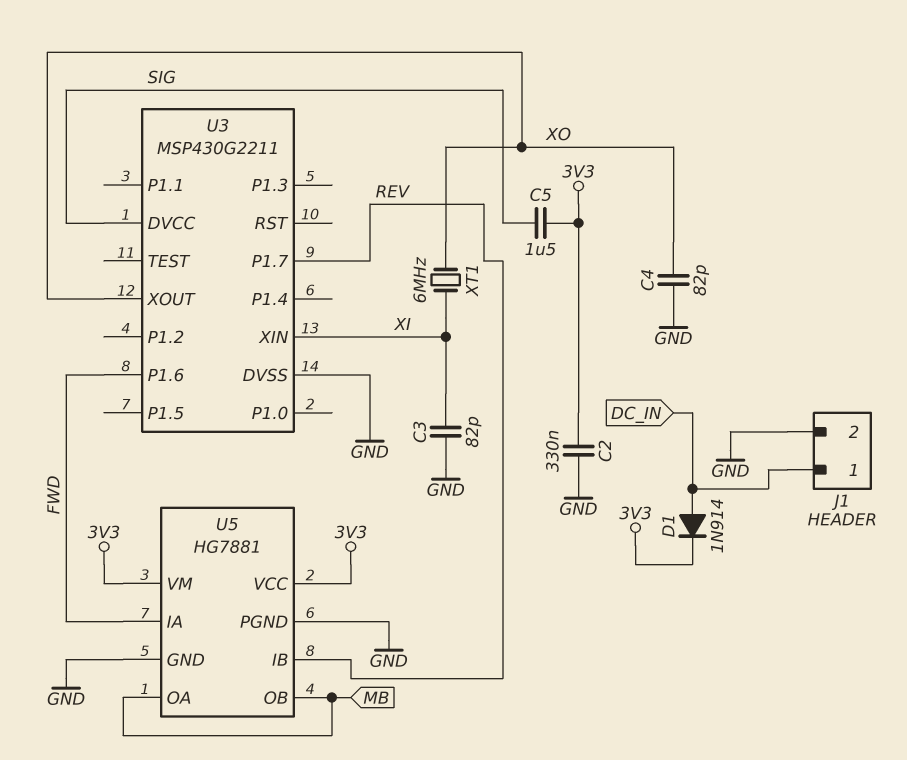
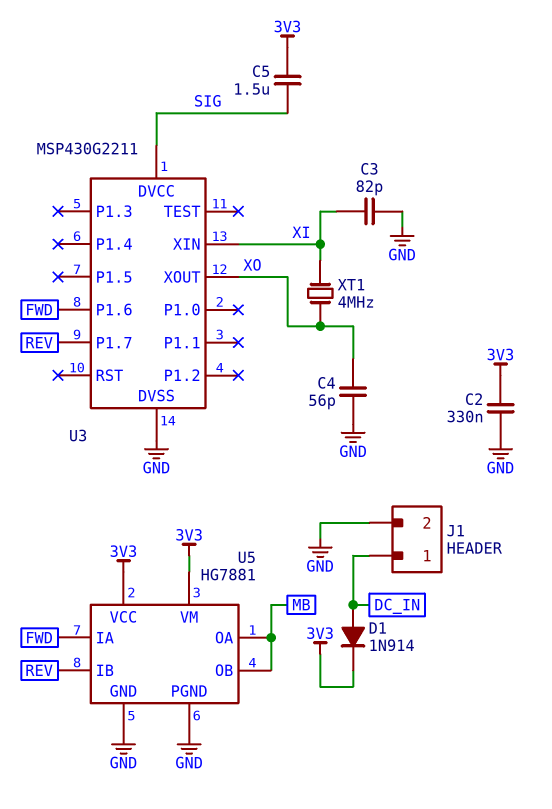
C4: 82pF (GND, XO) -> 56pF (GND, XO)
XT1: 6MHz (XI, XO) -> 4MHz (XI, XO)

